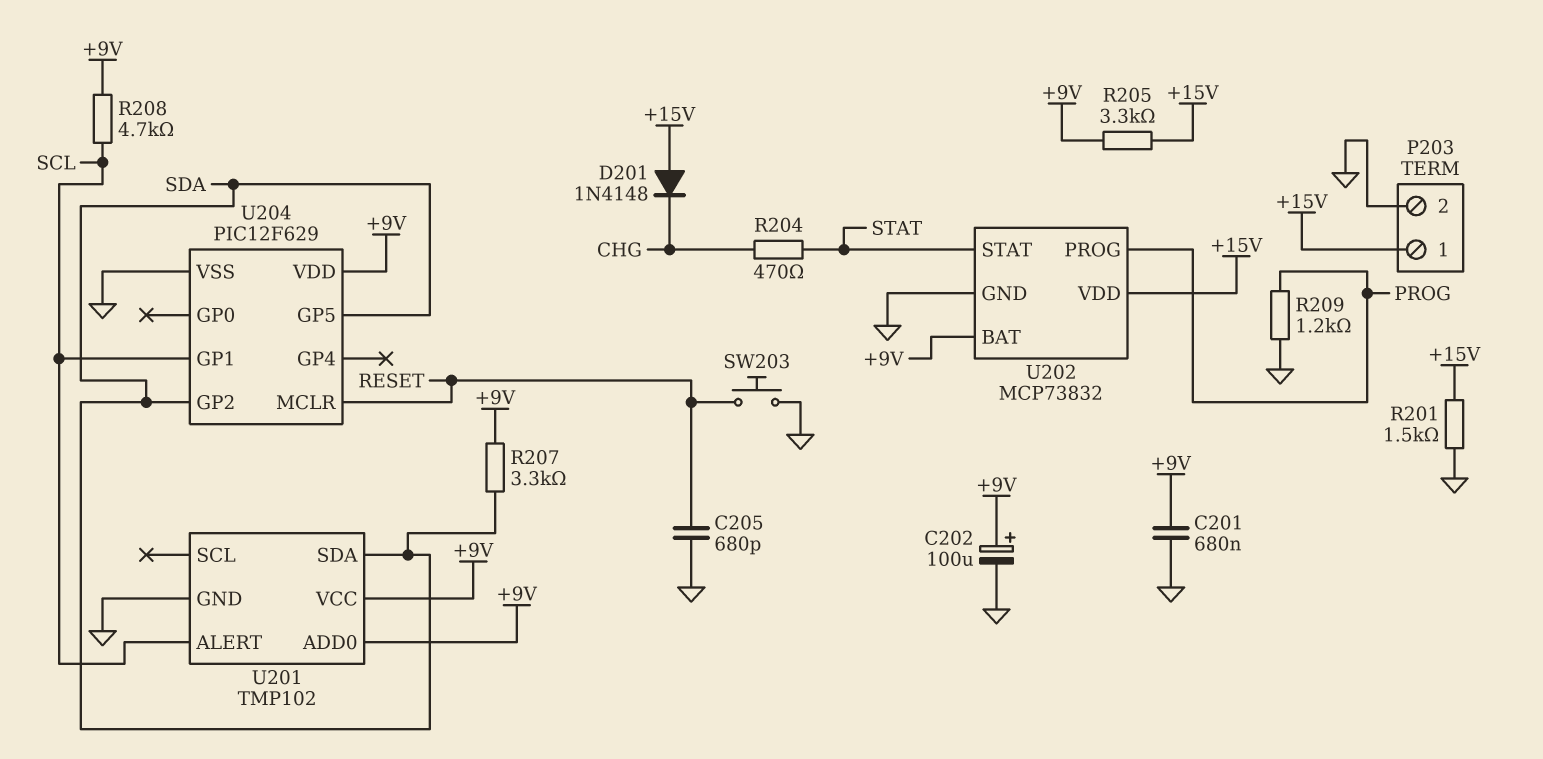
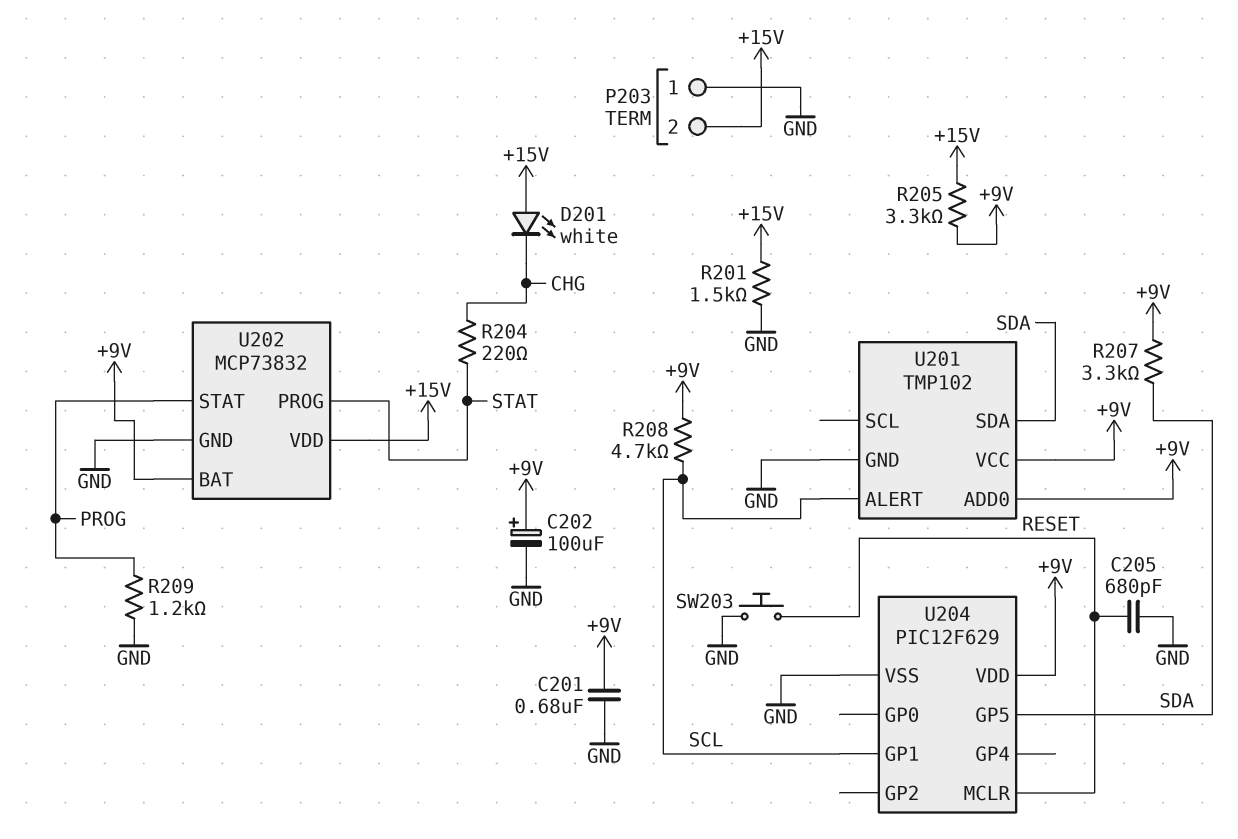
D201: diode 1N4148 (A +15V, K CHG) -> LED white (A +15V, K CHG)
P203 pin 1: +15V -> GND
P203 pin 2: GND -> +15V
R204: 470 (CHG, STAT) -> 220 (CHG, STAT)
U202 pin PROG: PROG -> STAT
U202 pin STAT: STAT -> PROG
U204 pin GP2: SDA -> none

